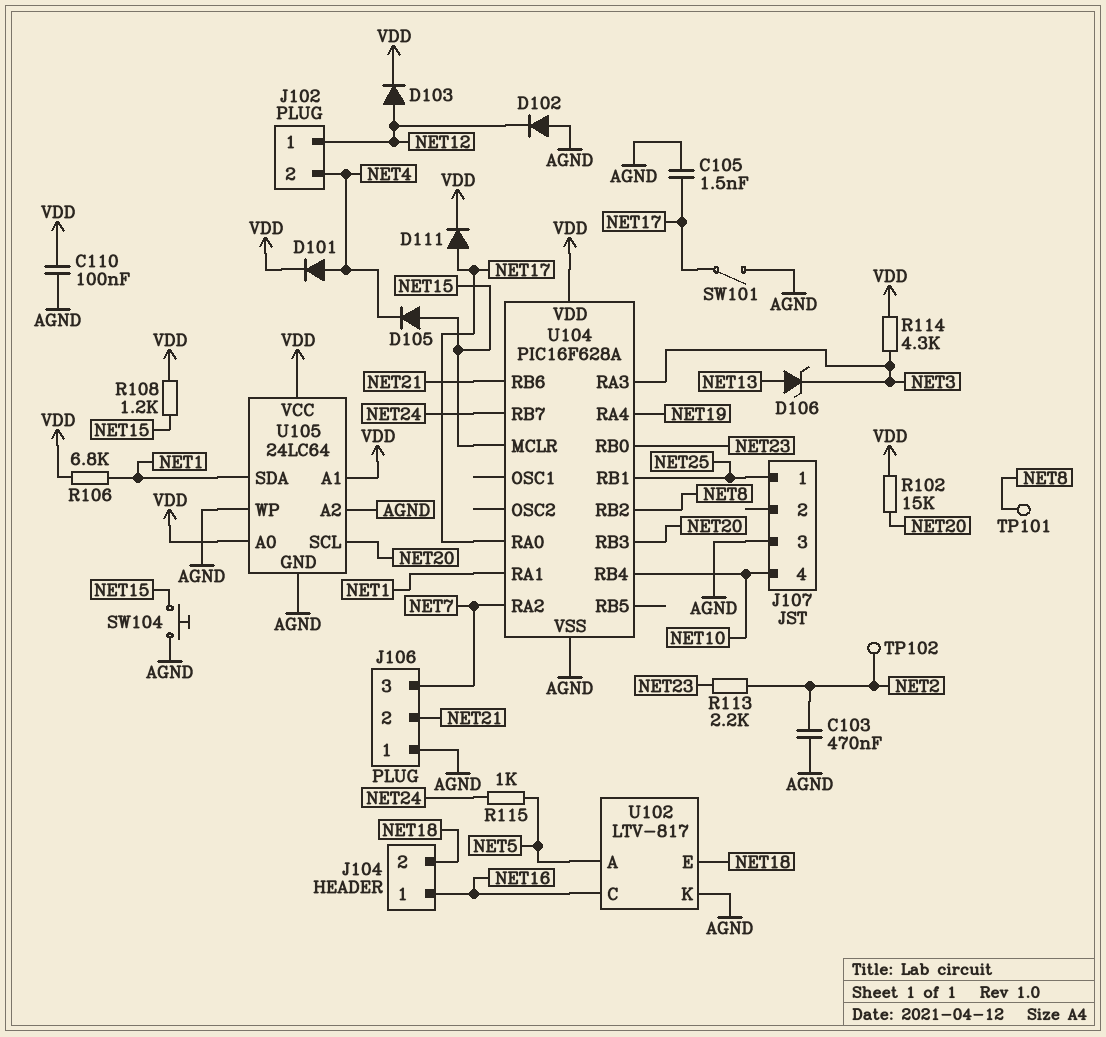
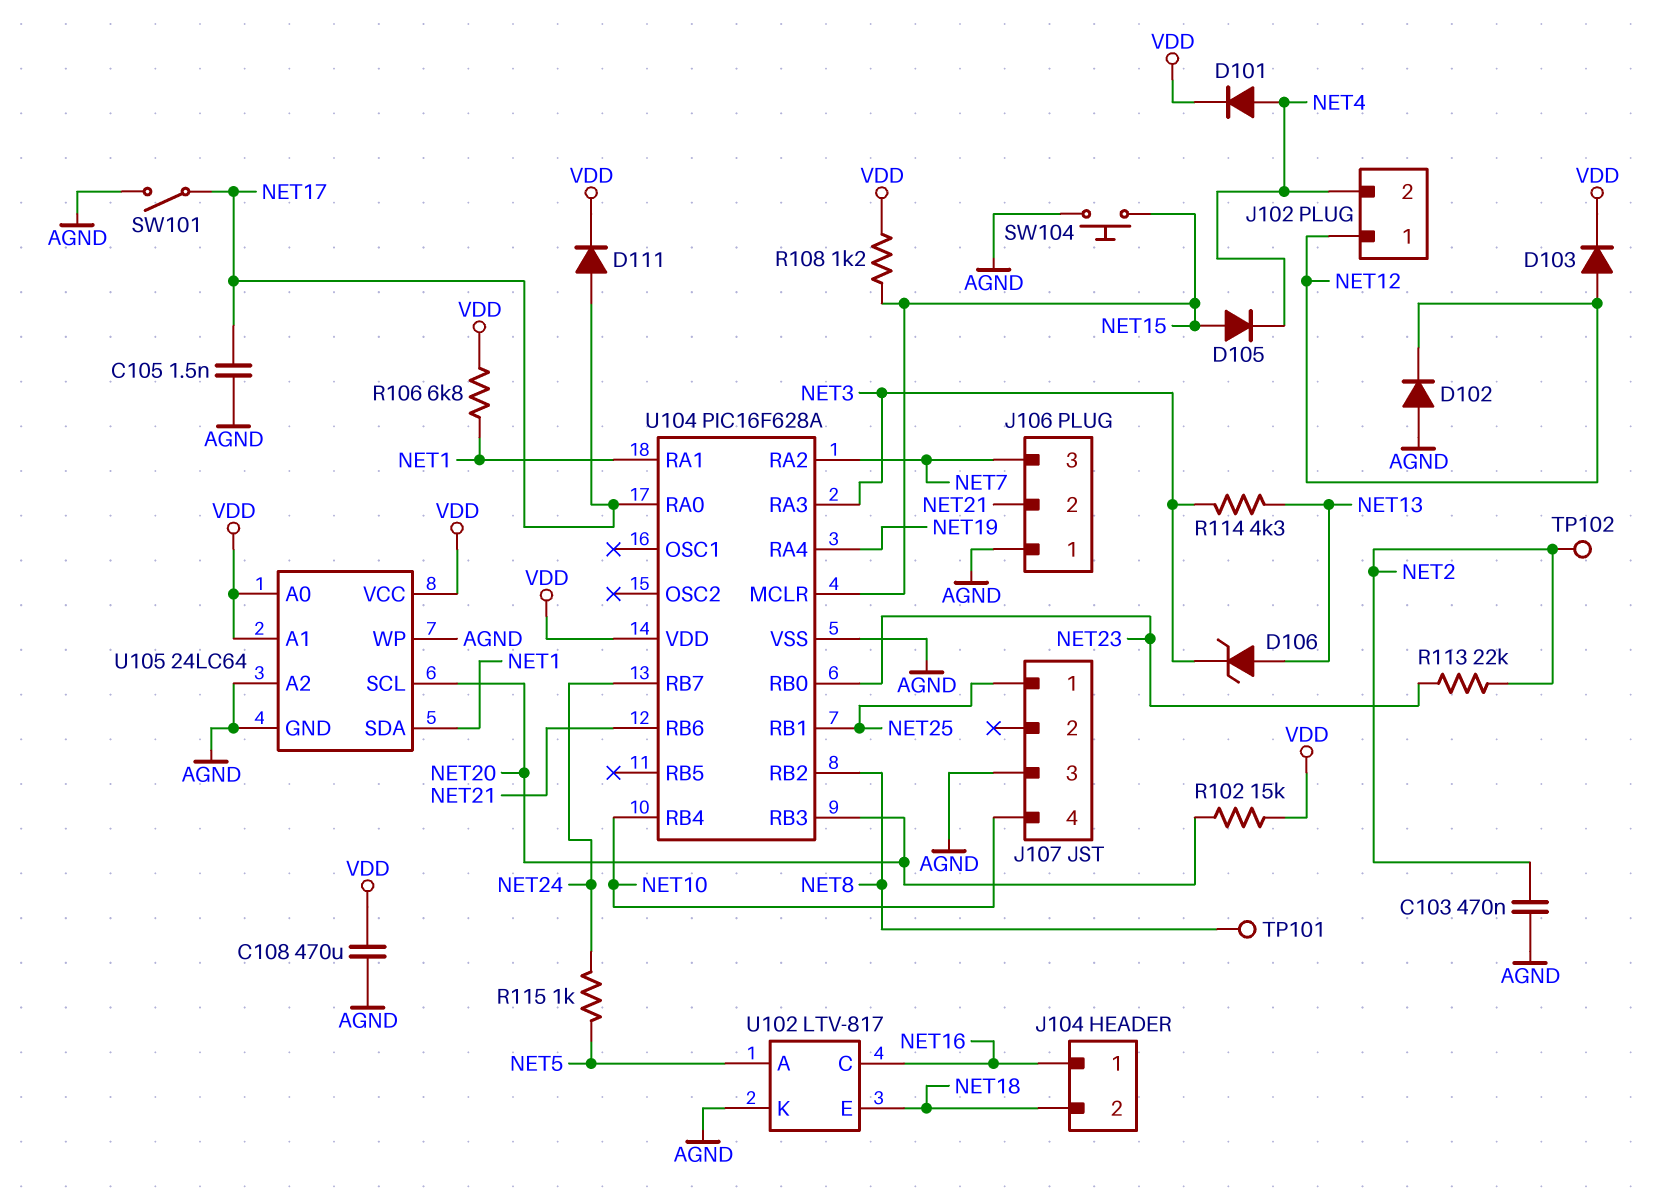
C108: none -> 470uF (AGND, VDD)
C110: 100nF (AGND, VDD) -> none
R113: 2.2k (NET2, NET23) -> 22k (NET2, NET23)
R114: 4.3k (NET3, VDD) -> 4.3k (NET3, NET13)

